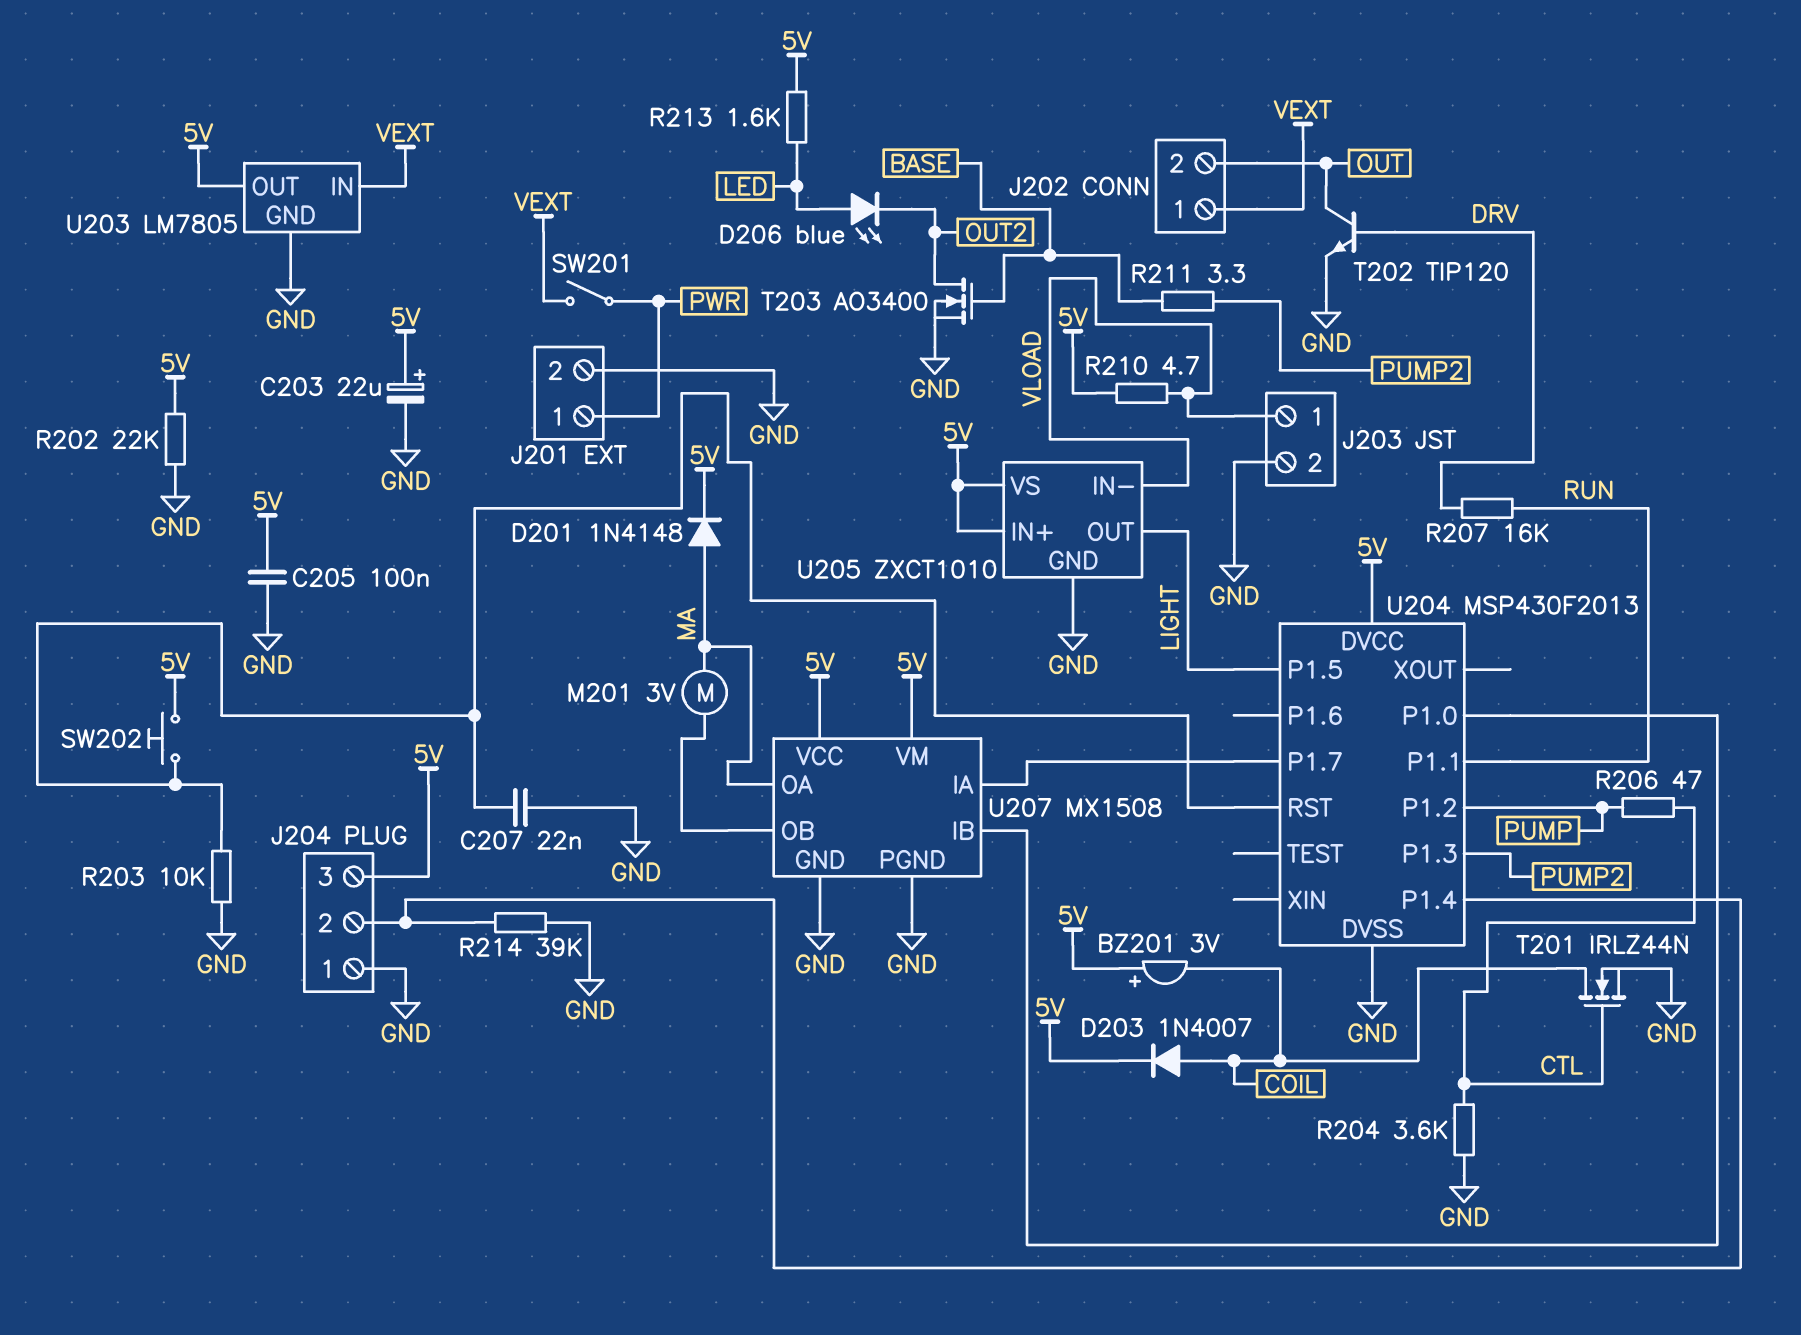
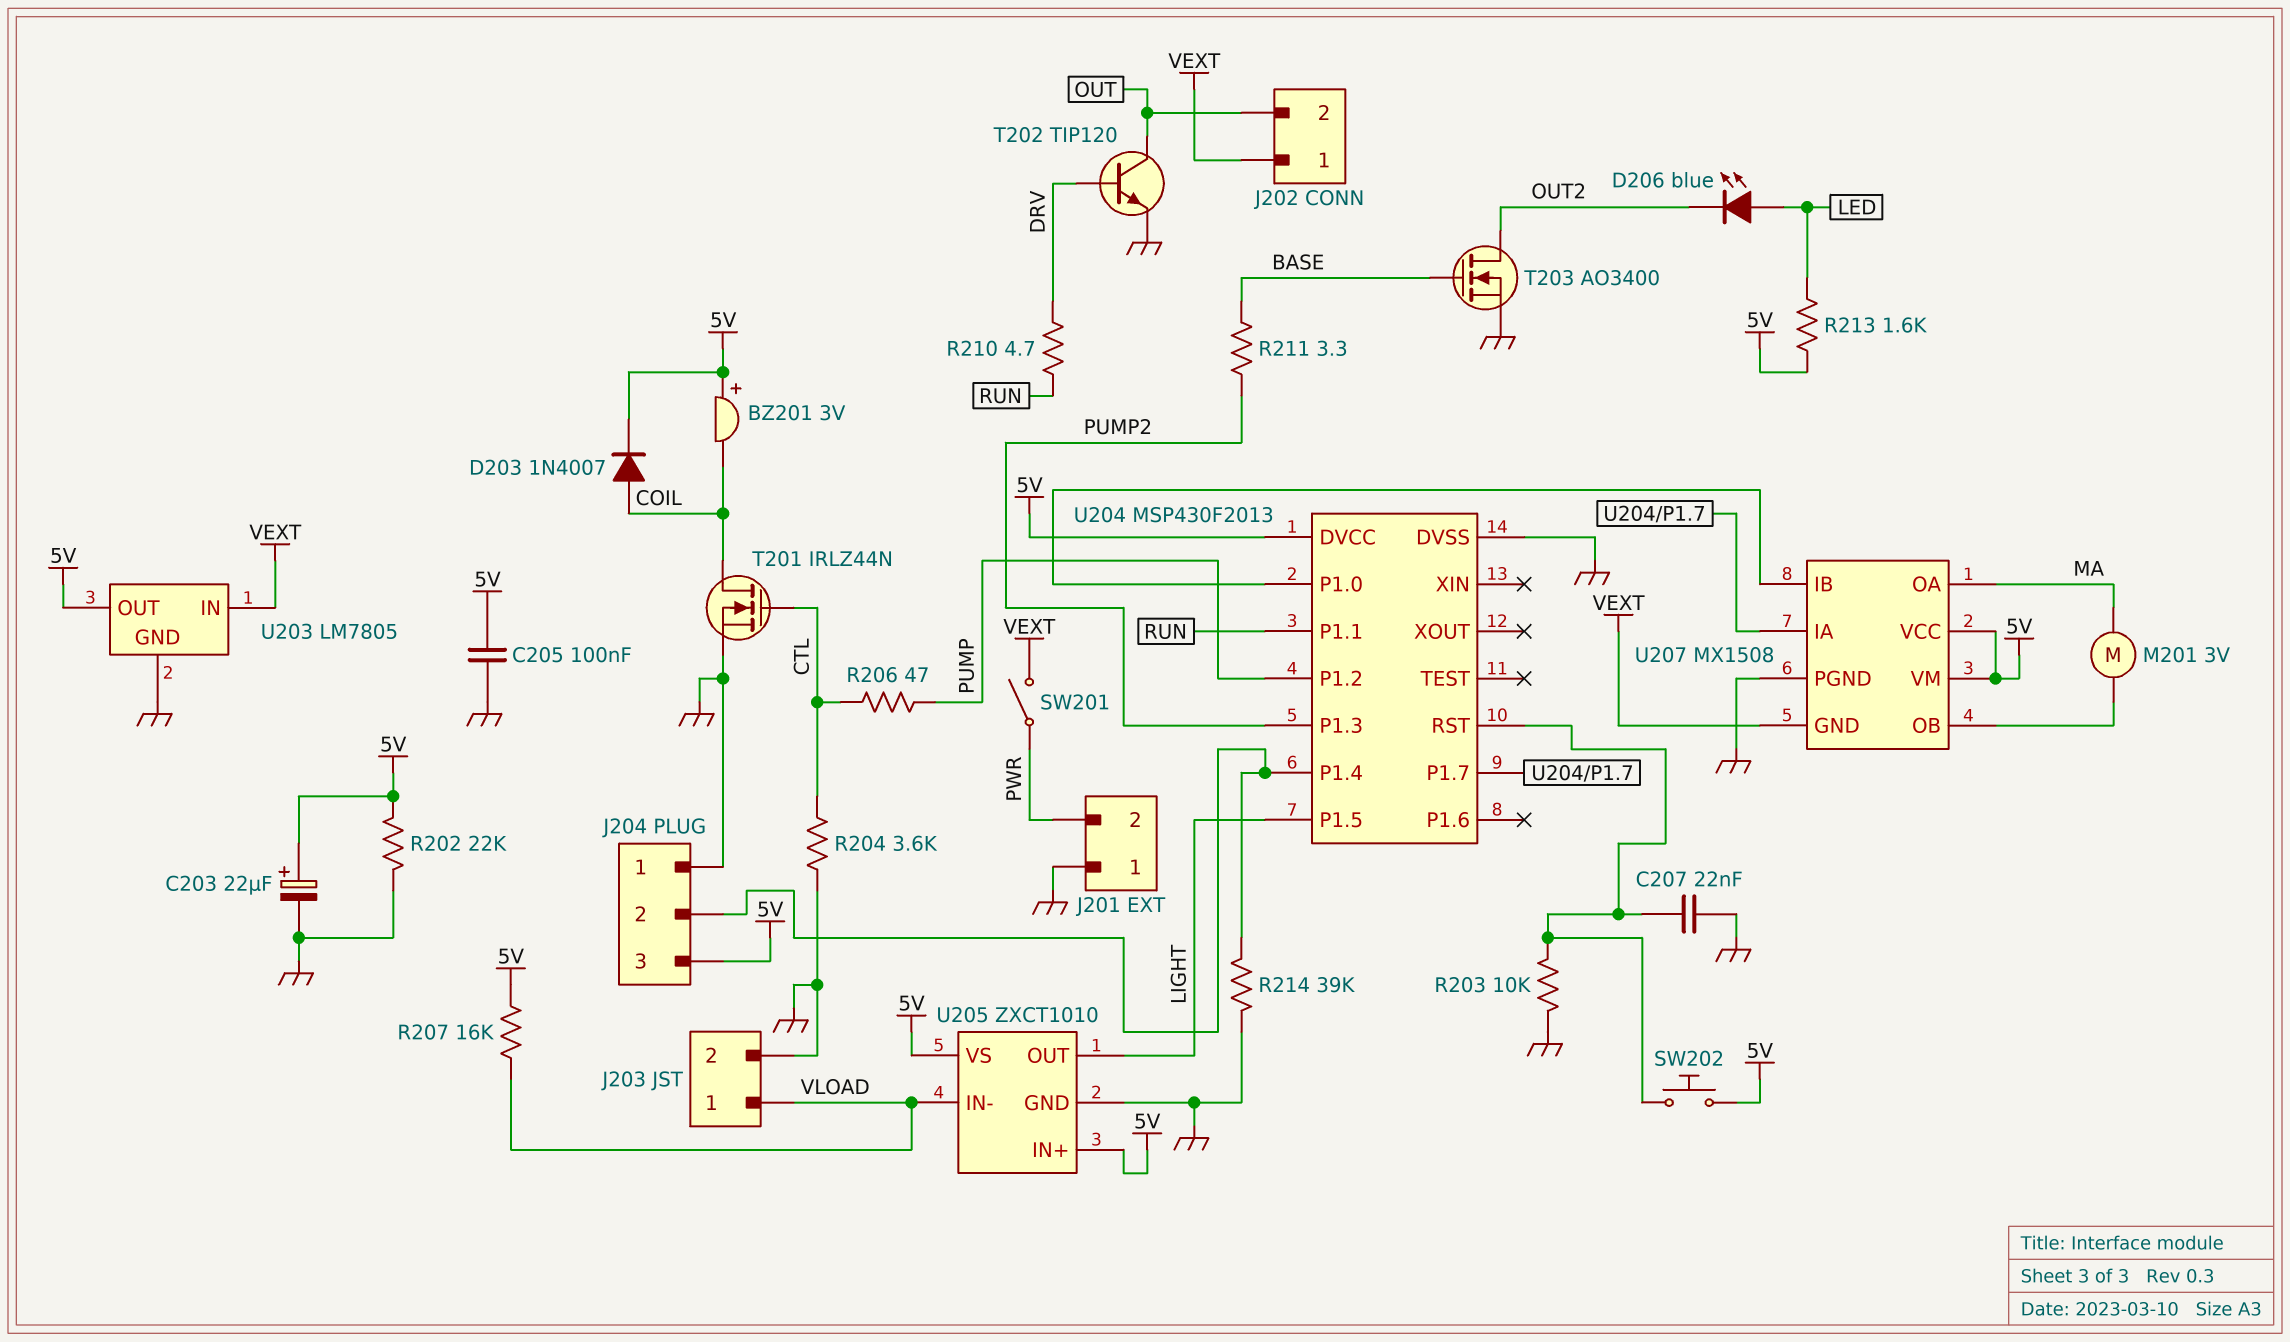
D201: diode 1N4148 (A MA, K 5V) -> none
J201 pin 1: PWR -> GND
J201 pin 2: GND -> PWR
R207: 16k (DRV, RUN) -> 16k (5V, VLOAD)
R210: 4.7 (5V, VLOAD) -> 4.7 (DRV, RUN)
U207 pin GND: GND -> VEXT

